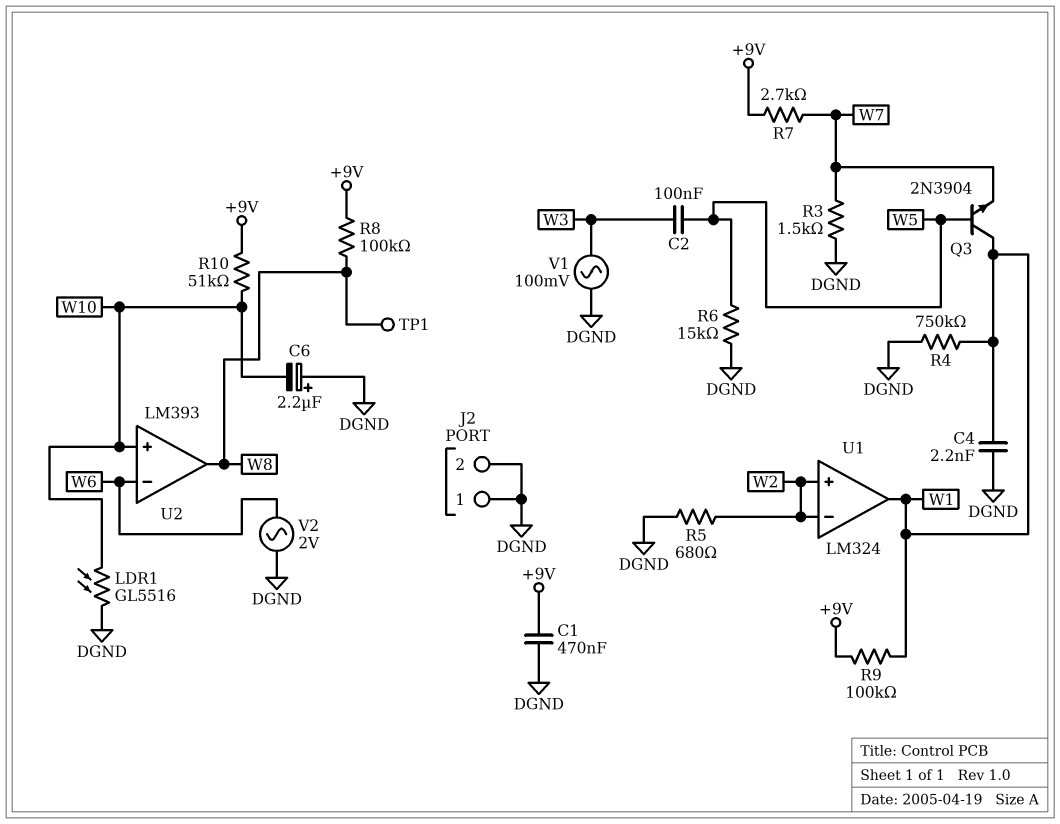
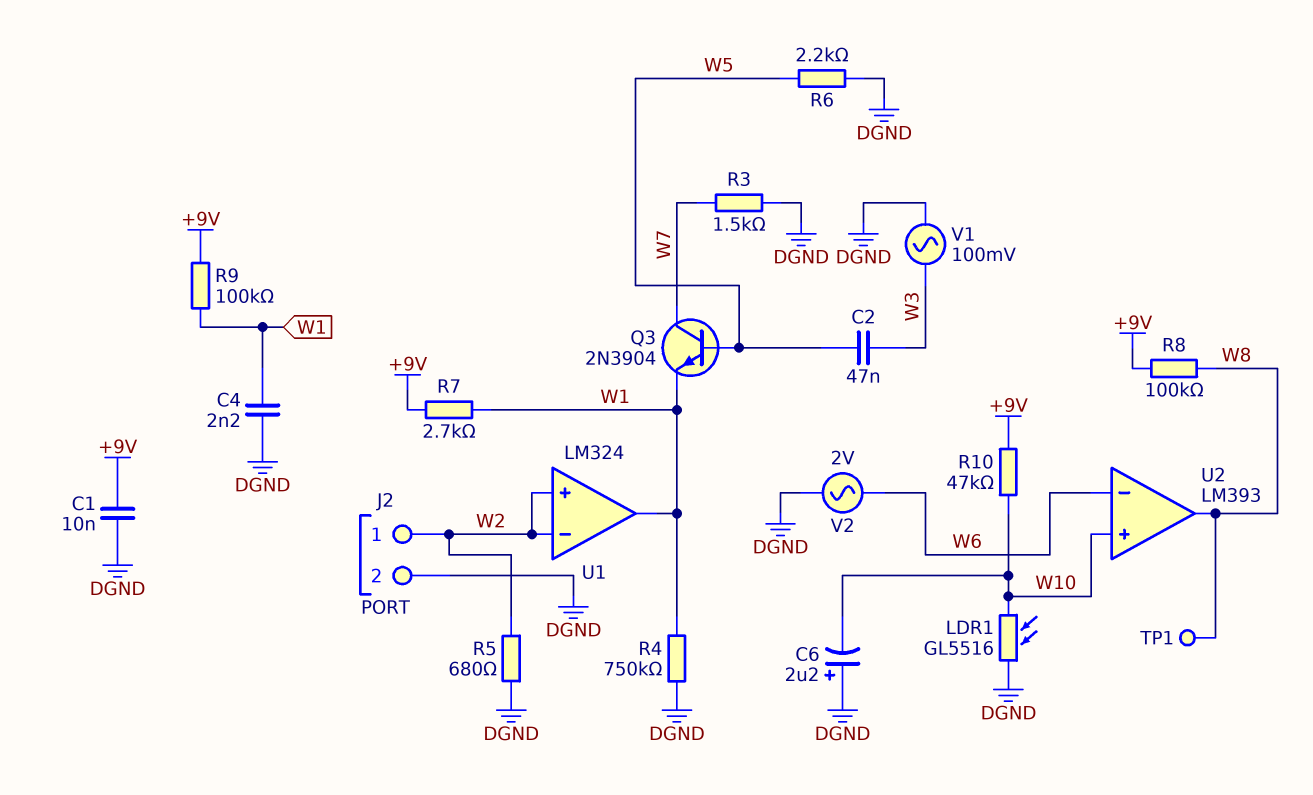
C1: 470nF (+9V, DGND) -> 10nF (+9V, DGND)
C2: 100nF (W3, W5) -> 47nF (W3, W5)
J2 pin 1: DGND -> W2
Q3: NPN 2N3904 (B W5, C W1, E W7) -> NPN 2N3904 (B W5, C W7, E W1)
R6: 15k (DGND, W5) -> 2.2k (DGND, W5)
R7: 2.7k (+9V, W7) -> 2.7k (+9V, W1)
R10: 51k (+9V, W10) -> 47k (+9V, W10)

